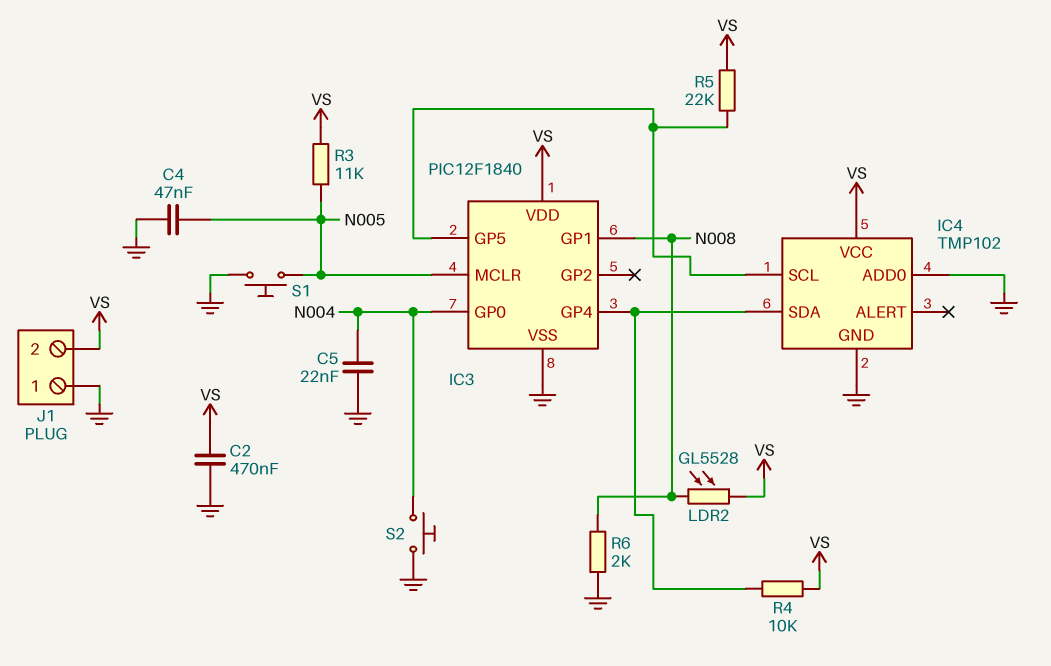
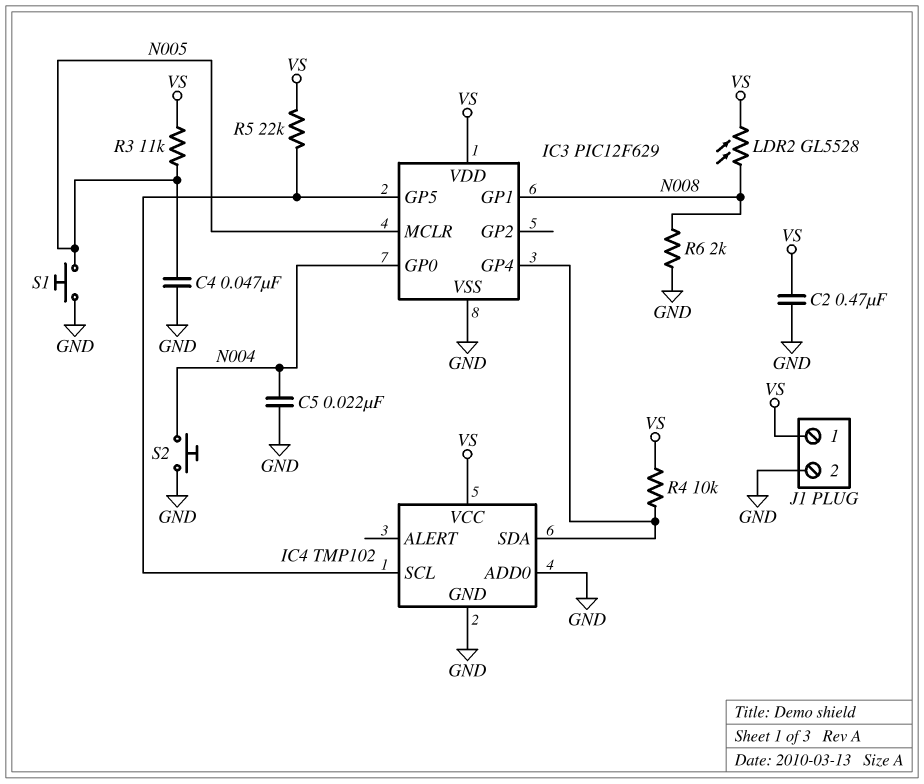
IC3: PIC12F1840 -> PIC12F629
J1 pin 1: GND -> VS
J1 pin 2: VS -> GND

